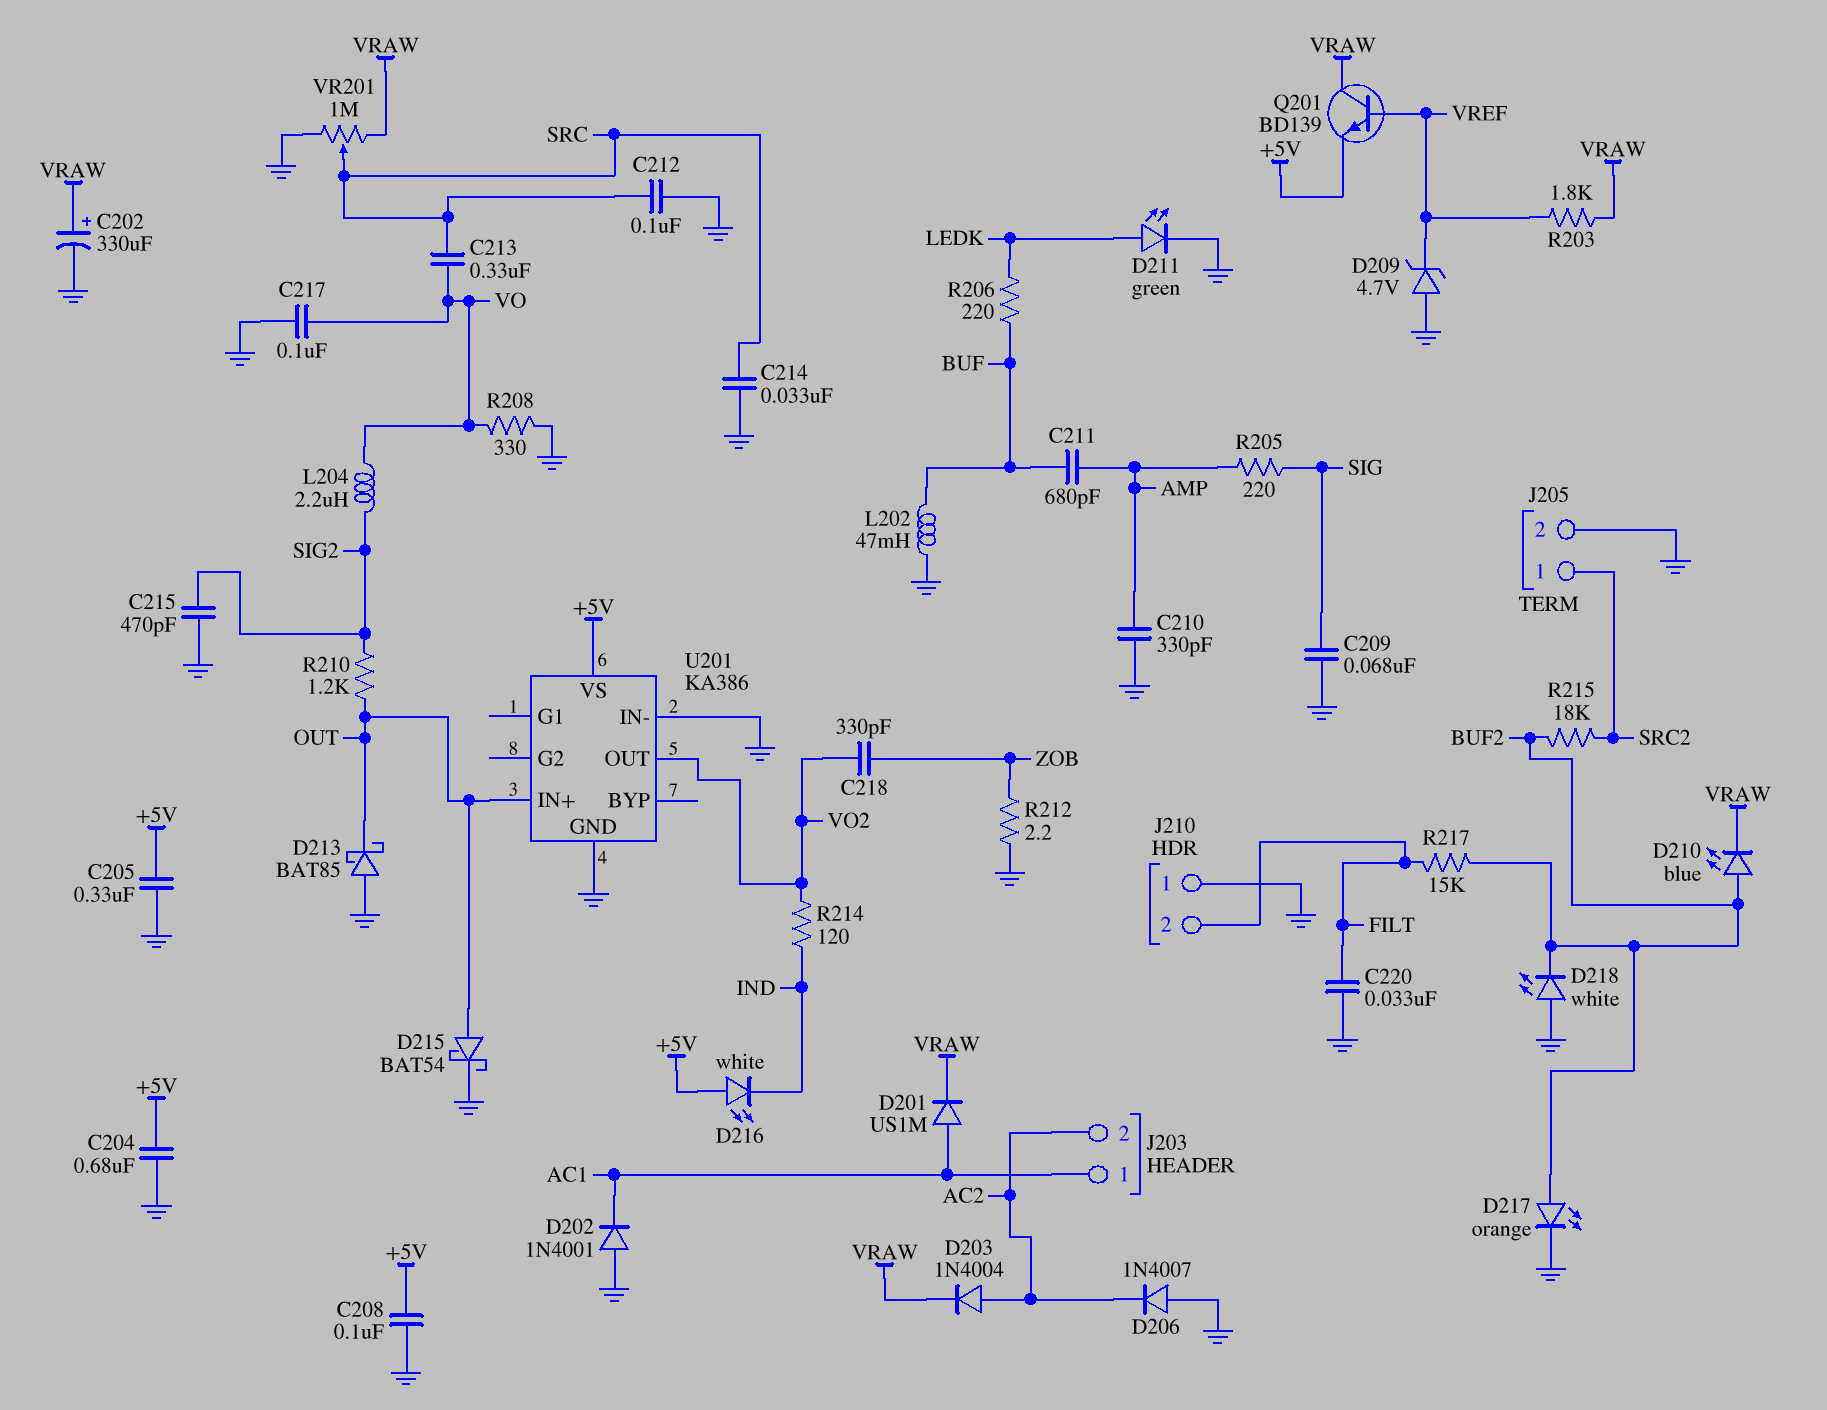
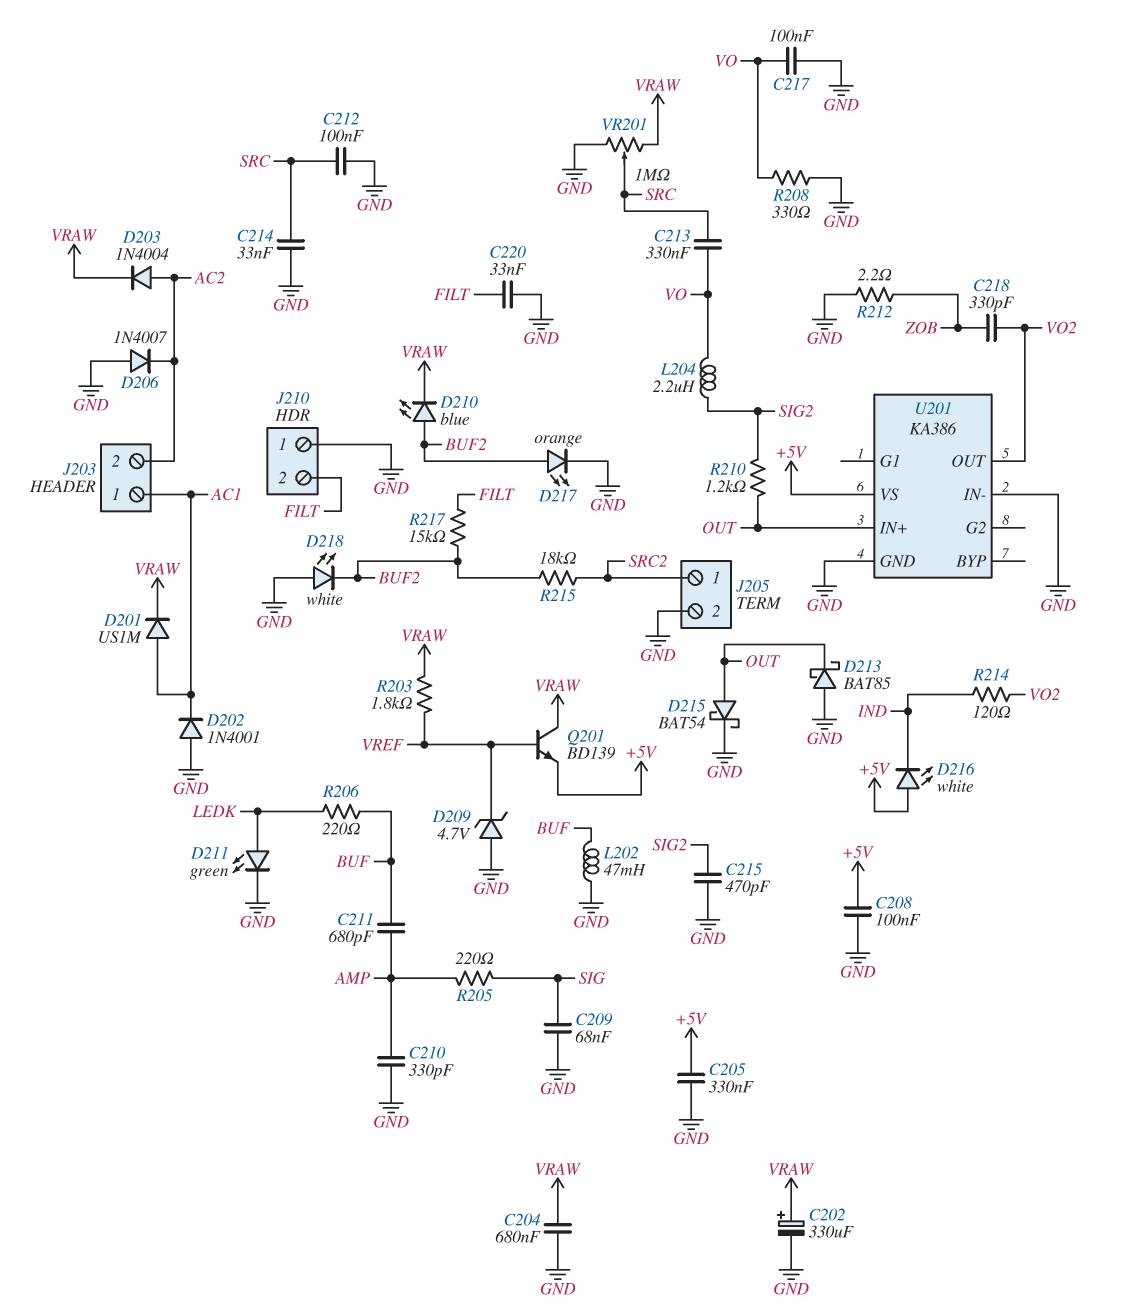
C204: 680nF (+5V, GND) -> 680nF (GND, VRAW)

